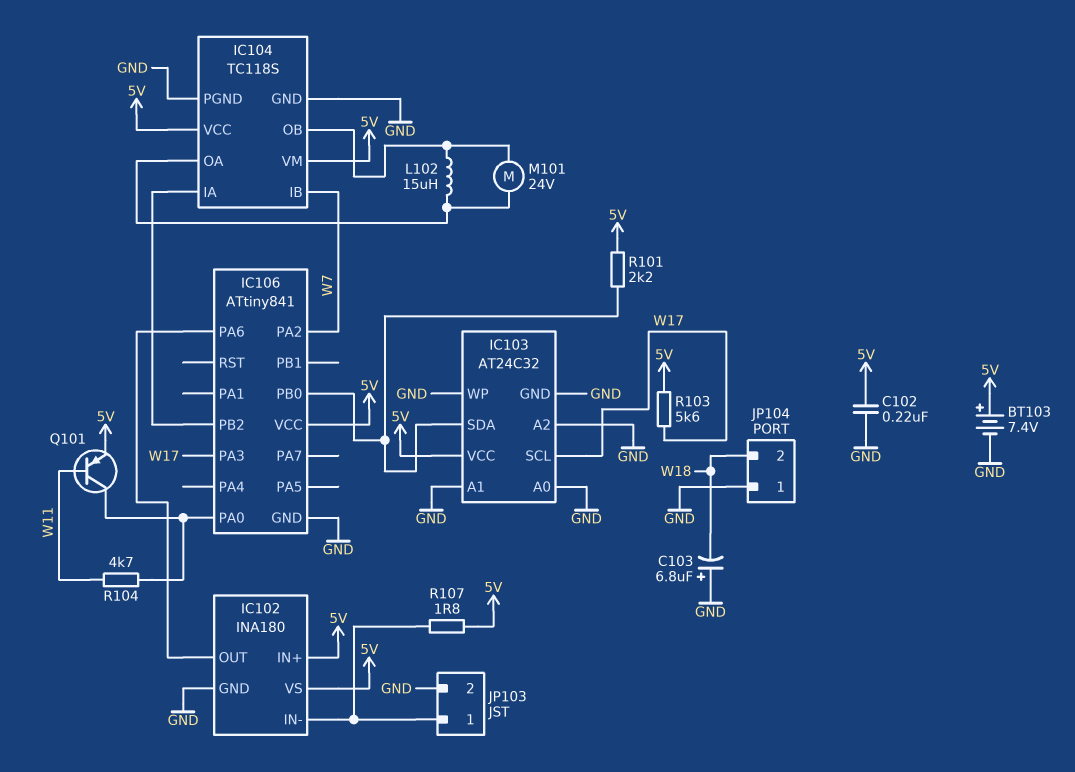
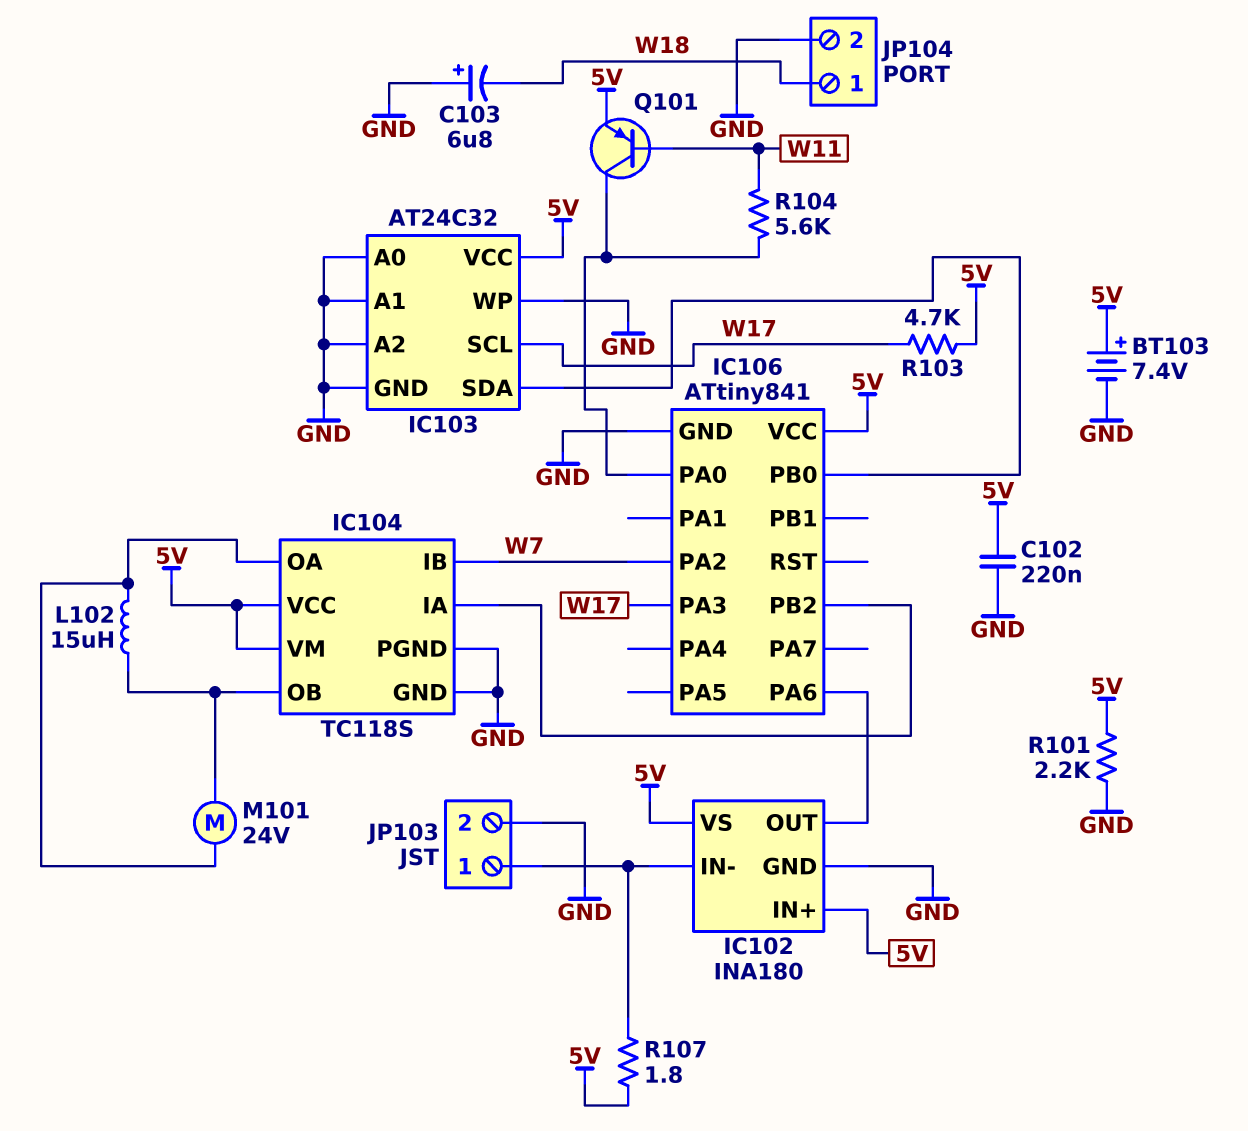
JP104 pin 1: GND -> W18
JP104 pin 2: W18 -> GND
R101: 2.2k (5V, IC103/SDA) -> 2.2k (5V, GND)
R103: 5.6k (5V, W17) -> 4.7k (5V, W17)
R104: 4.7k (IC106/PA0, W11) -> 5.6k (IC106/PA0, W11)

